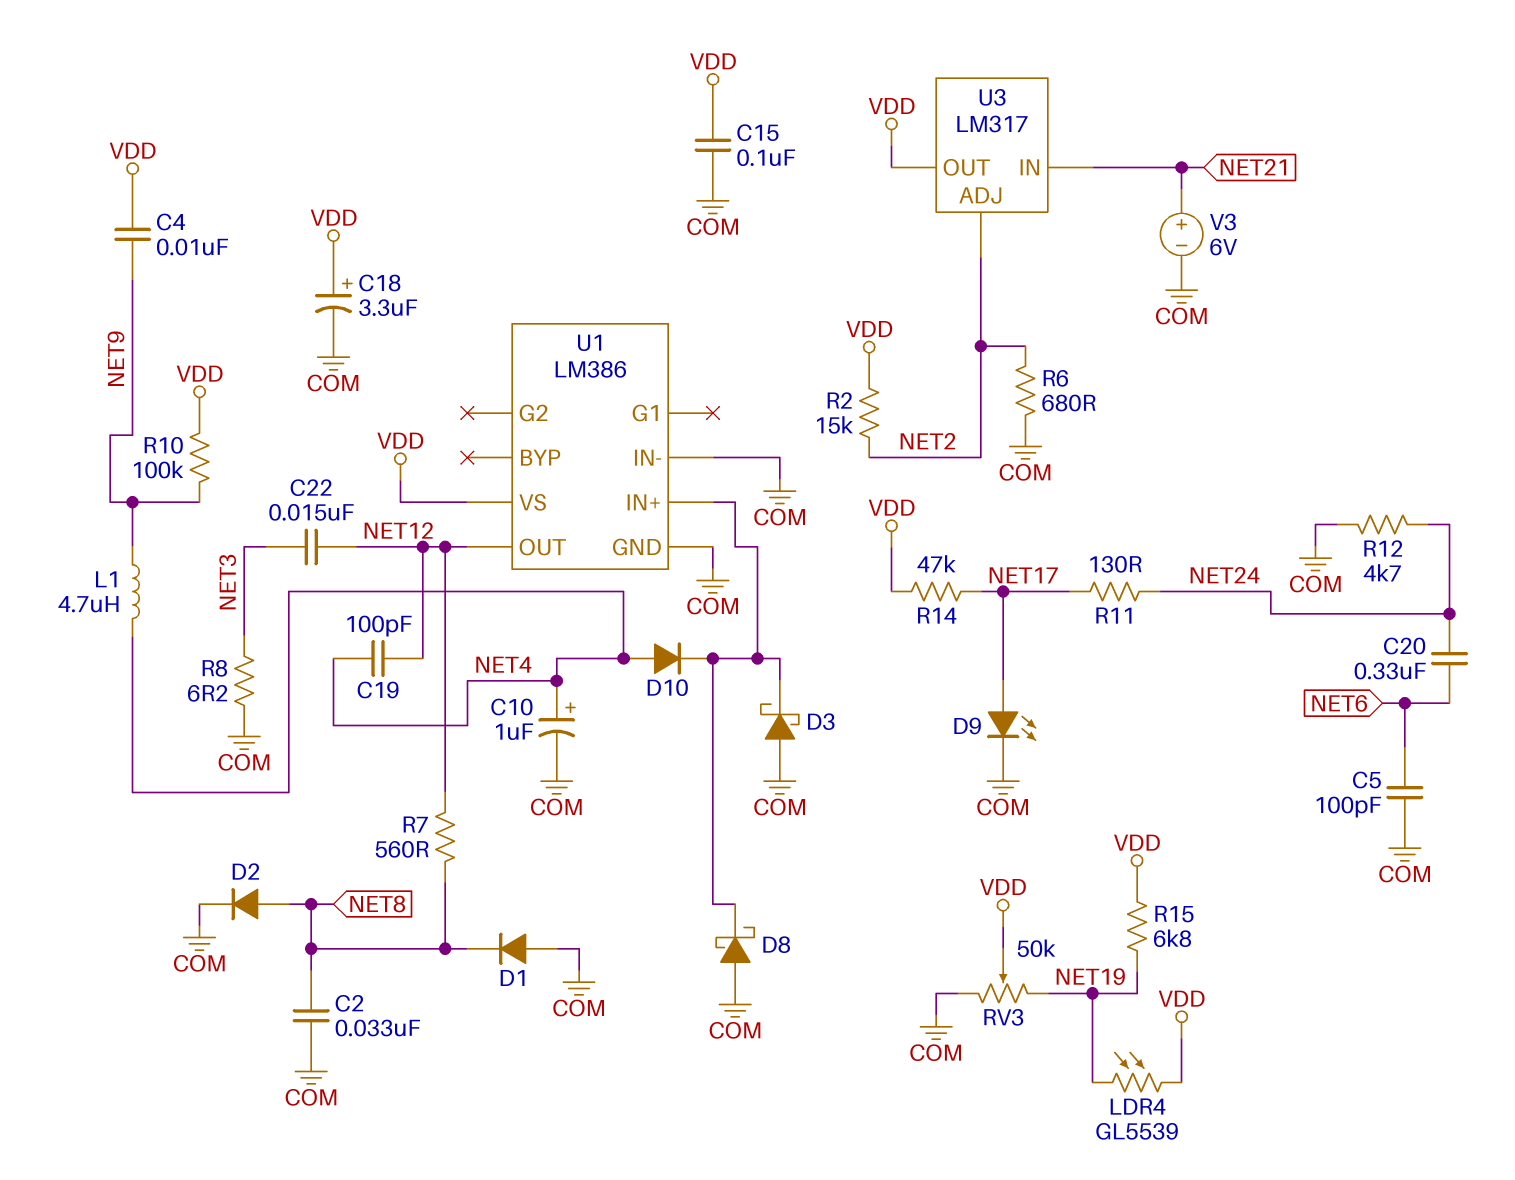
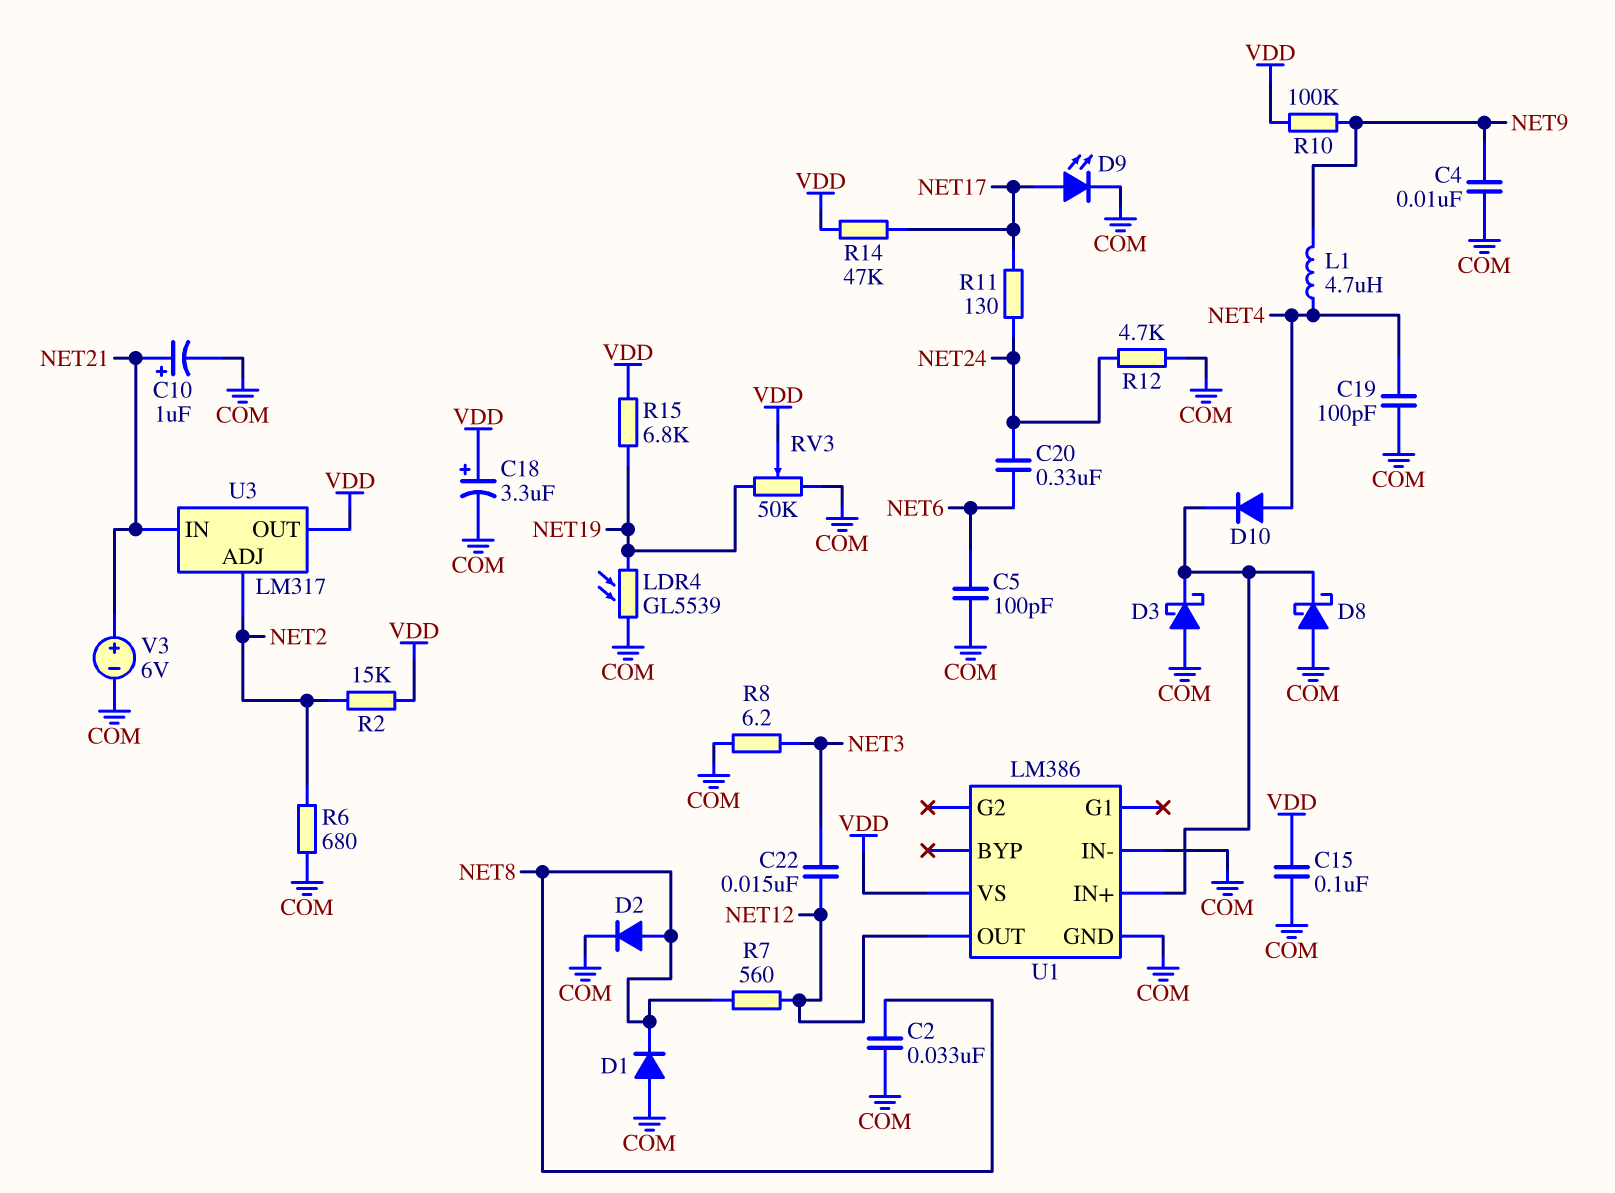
C4: 10nF (NET9, VDD) -> 10nF (COM, NET9)
C10: 1uF (plus NET4, minus COM) -> 1uF (plus NET21, minus COM)
C19: 100pF (NET4, NET12) -> 100pF (COM, NET4)
LDR4: GL5539 (NET19, VDD) -> GL5539 (COM, NET19)

